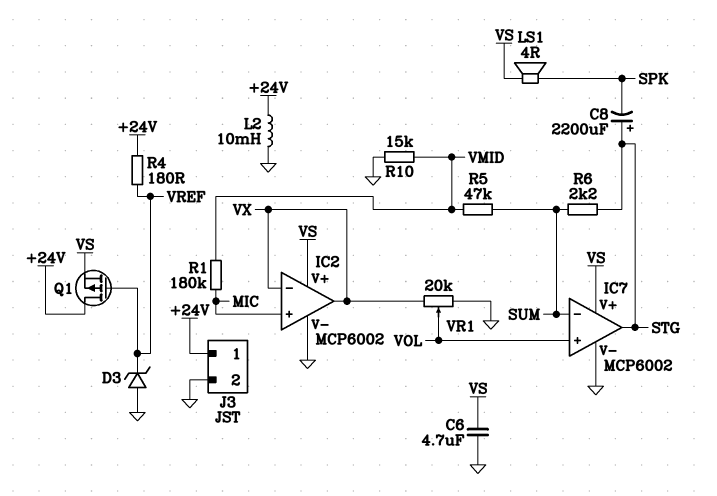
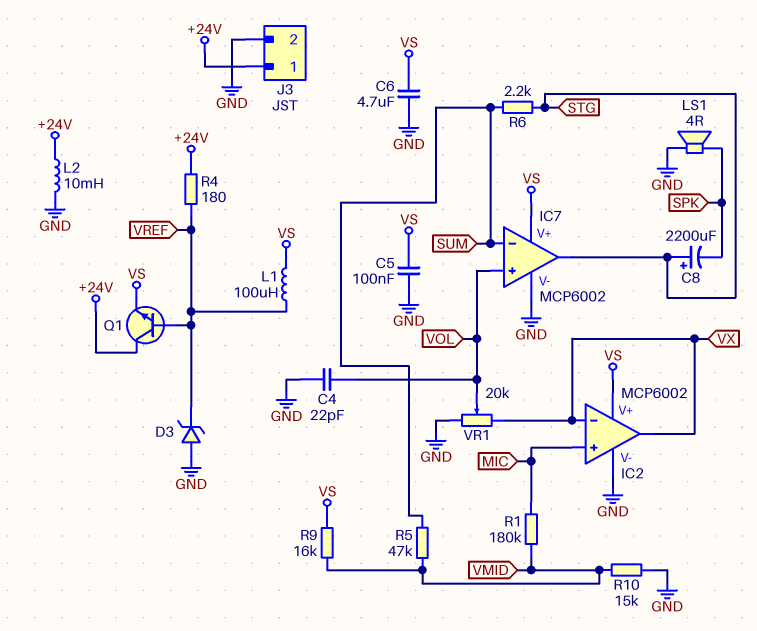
C4: none -> 22pF (GND, VOL)
C5: none -> 100nF (GND, VS)
L1: none -> 100uH (VREF, VS)
LS1: speaker 4R (SPK, VS) -> speaker 4R (GND, SPK)
Q1: PMOS (G VREF, D +24V, S VS) -> NPN (B VREF, C +24V, E VS)
R9: none -> 16k (VMID, VS)

